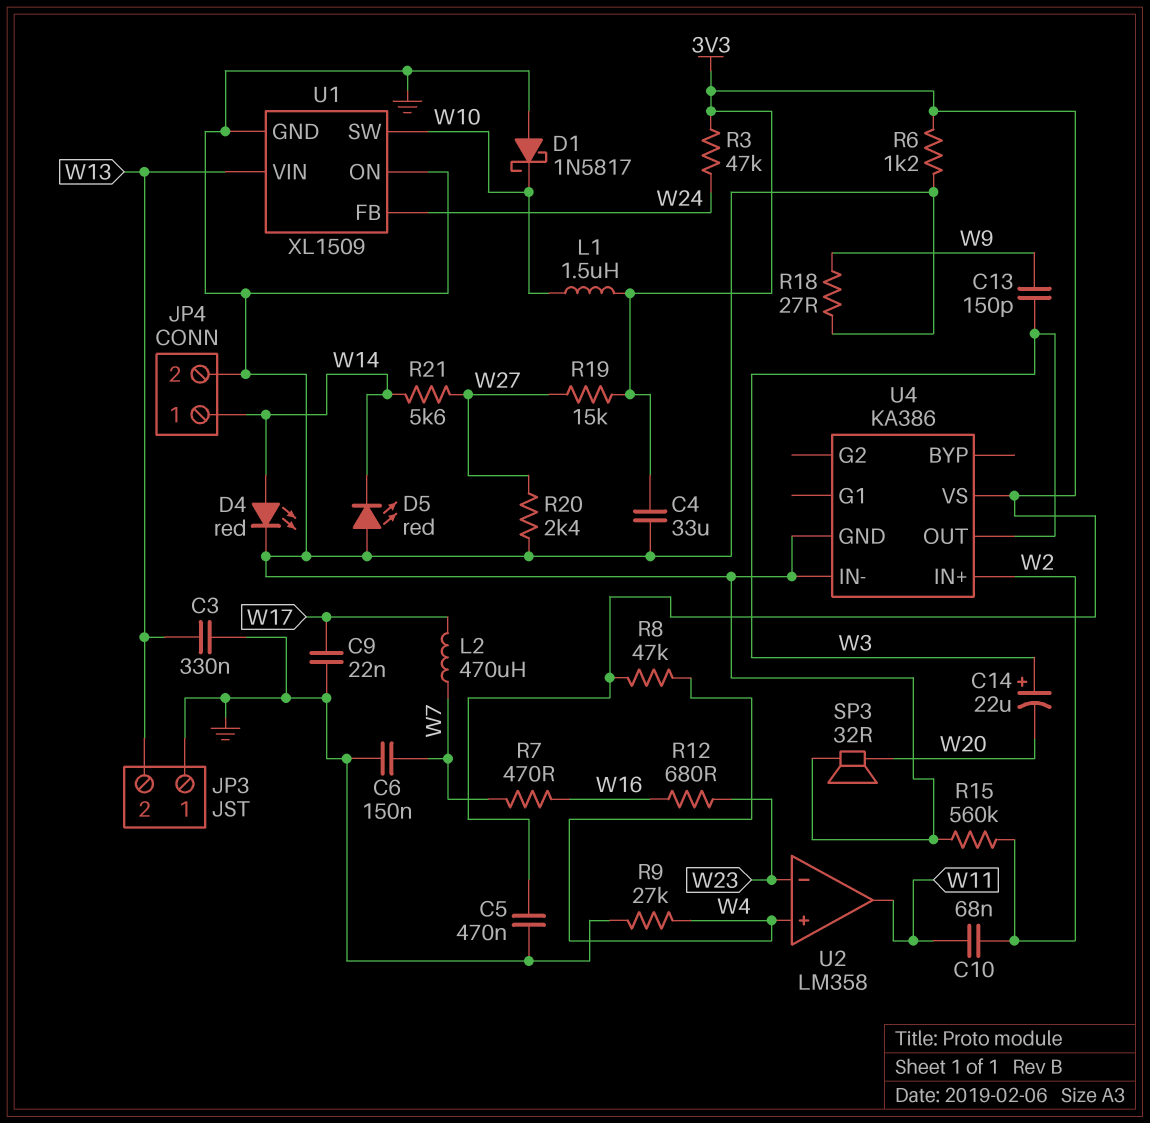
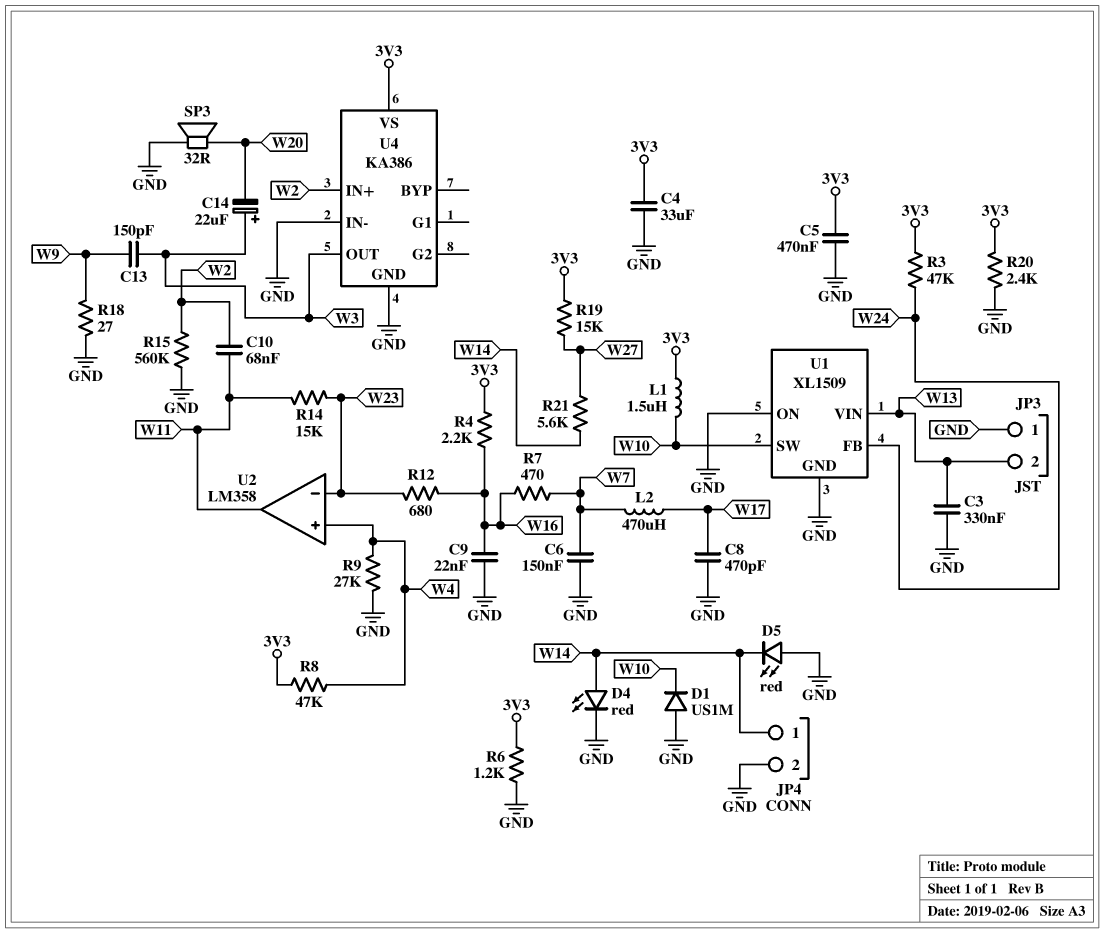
C8: none -> 470pF (GND, W17)
C9: 22nF (GND, W17) -> 22nF (GND, W16)
D1: schottky 1N5817 (A GND, K W10) -> diode US1M (A GND, K W10)
R4: none -> 2.2k (3V3, W16)
R14: none -> 15k (W11, W23)
R20: 2.4k (GND, W27) -> 2.4k (3V3, GND)

